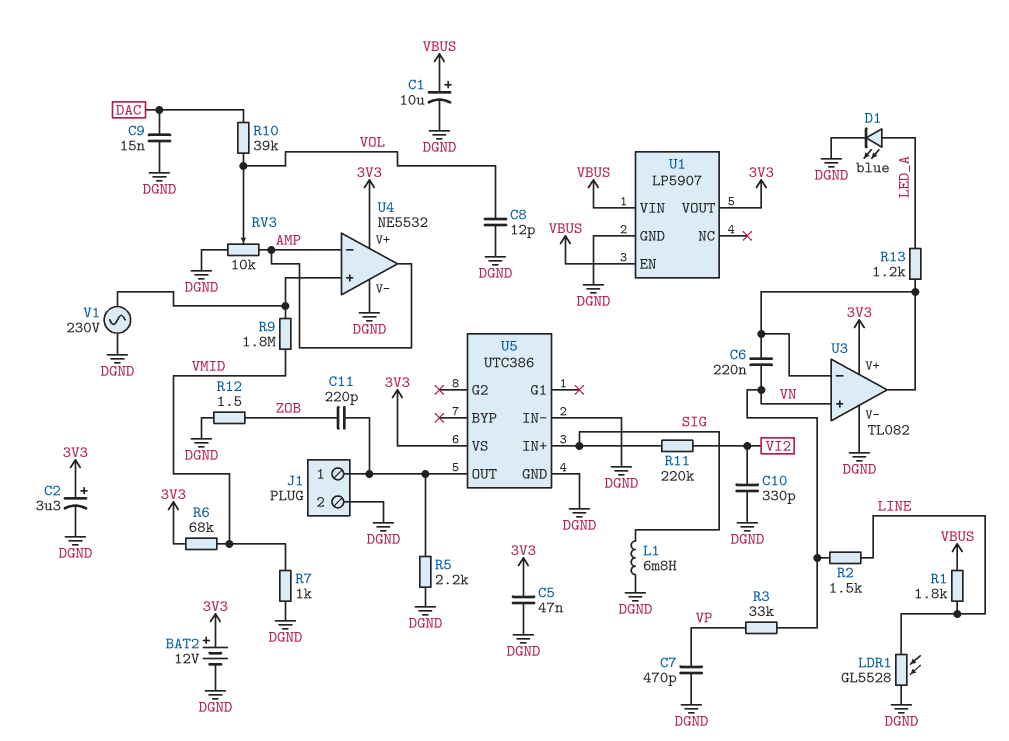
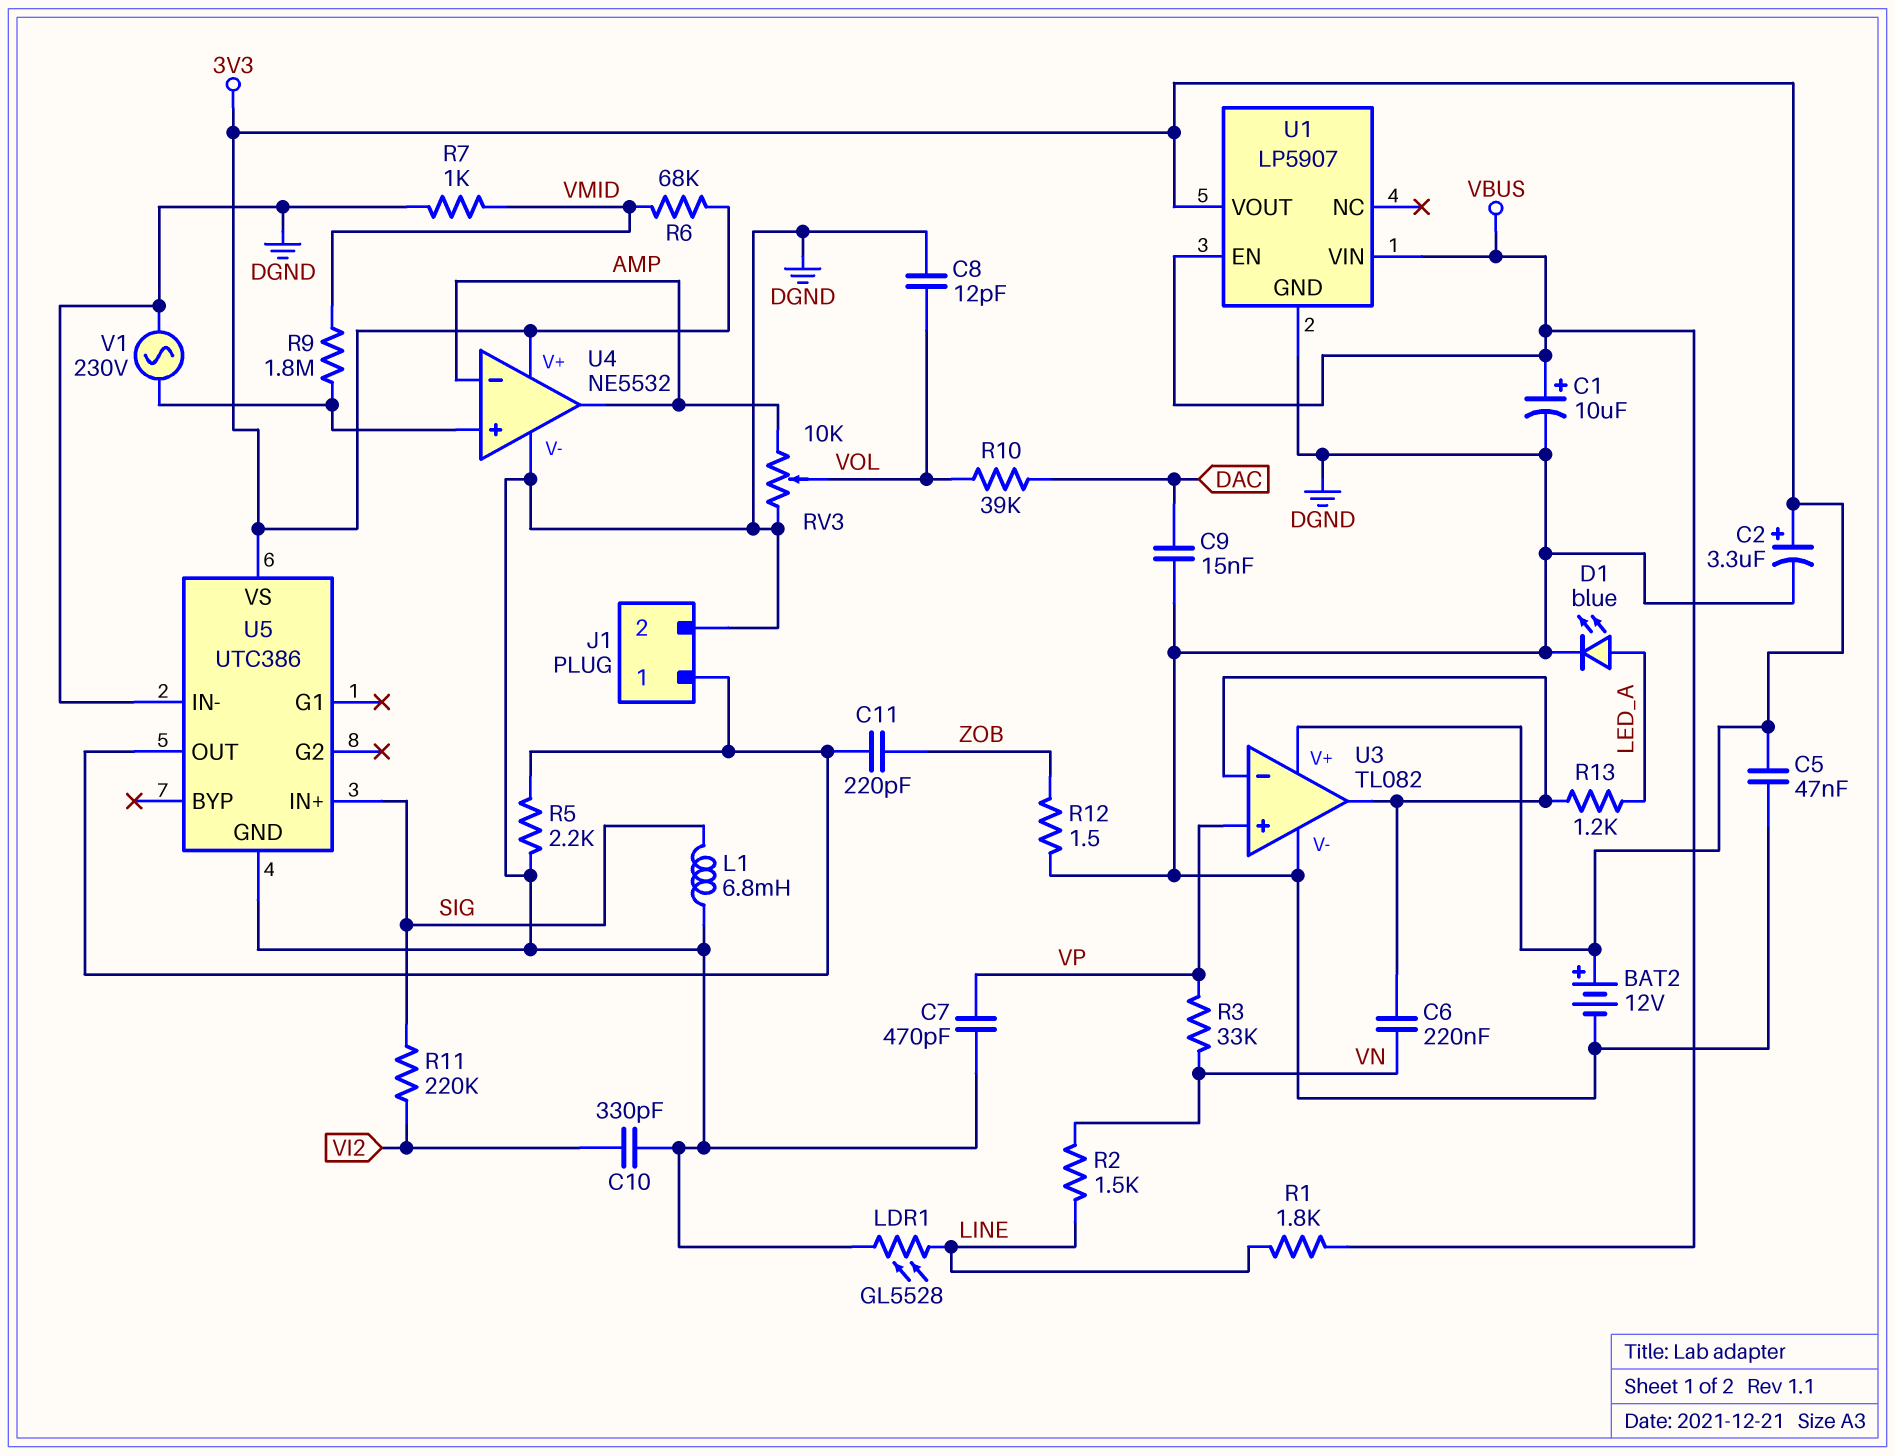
U3 pin in+: VN -> VP

